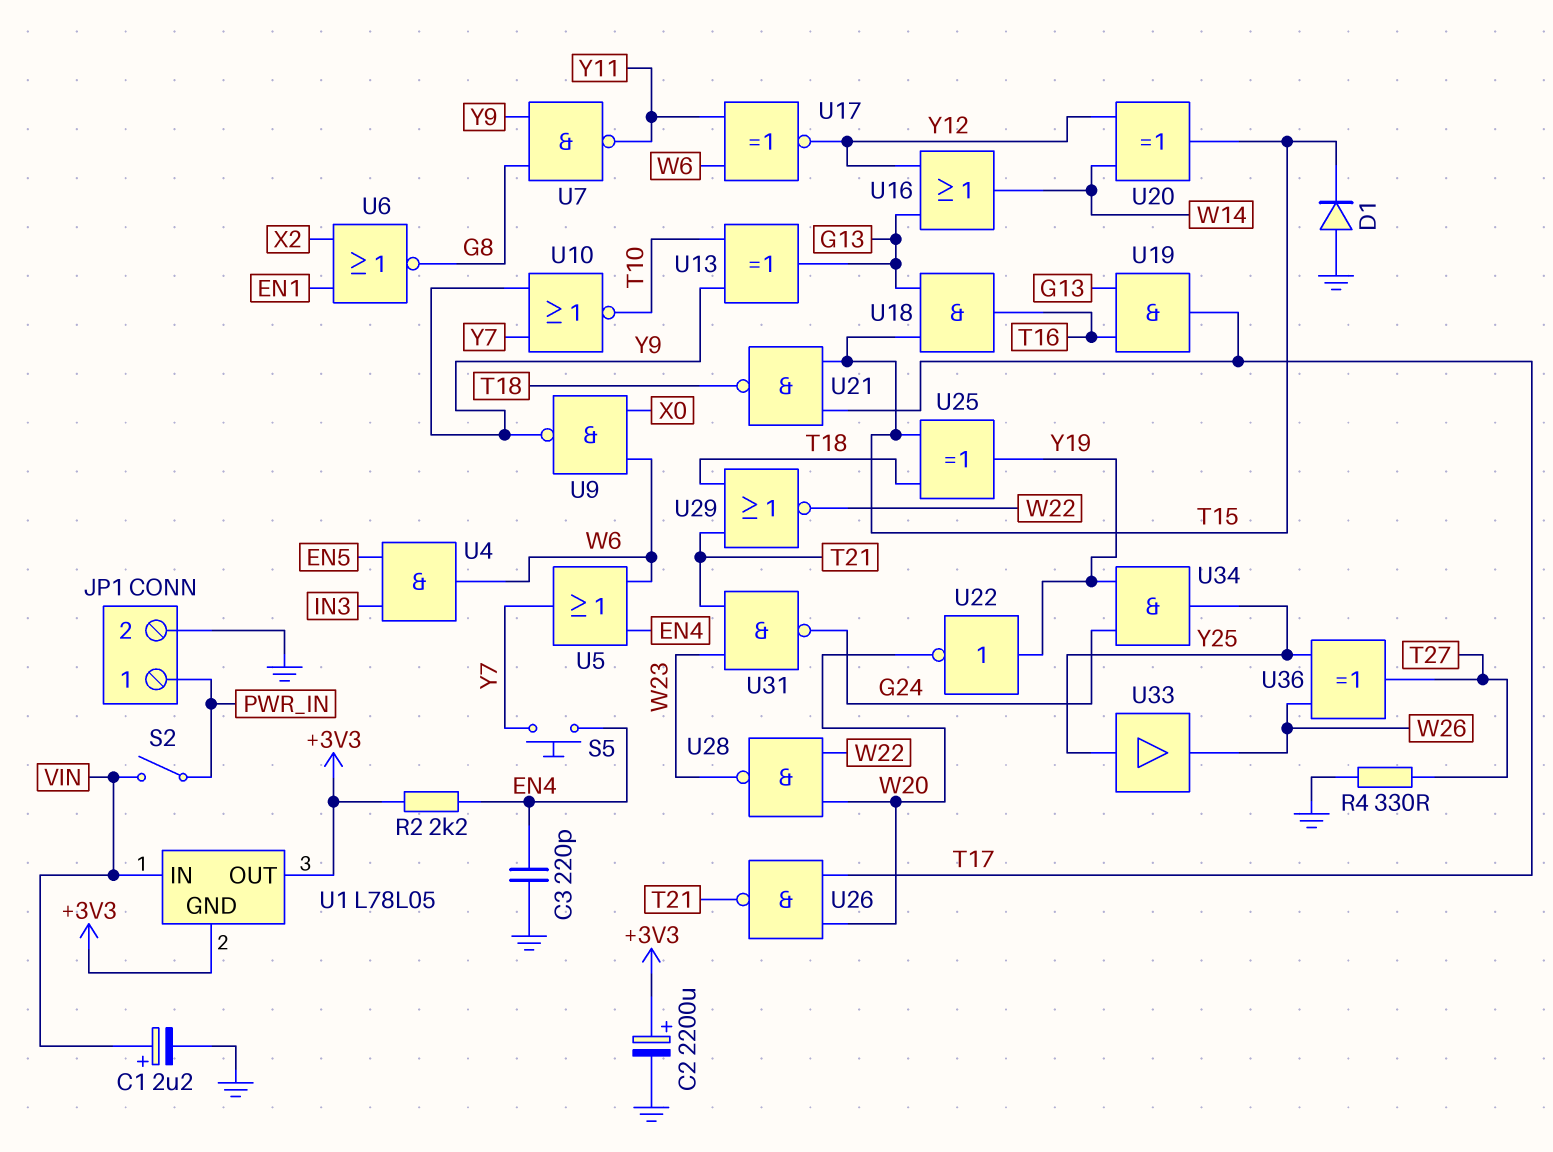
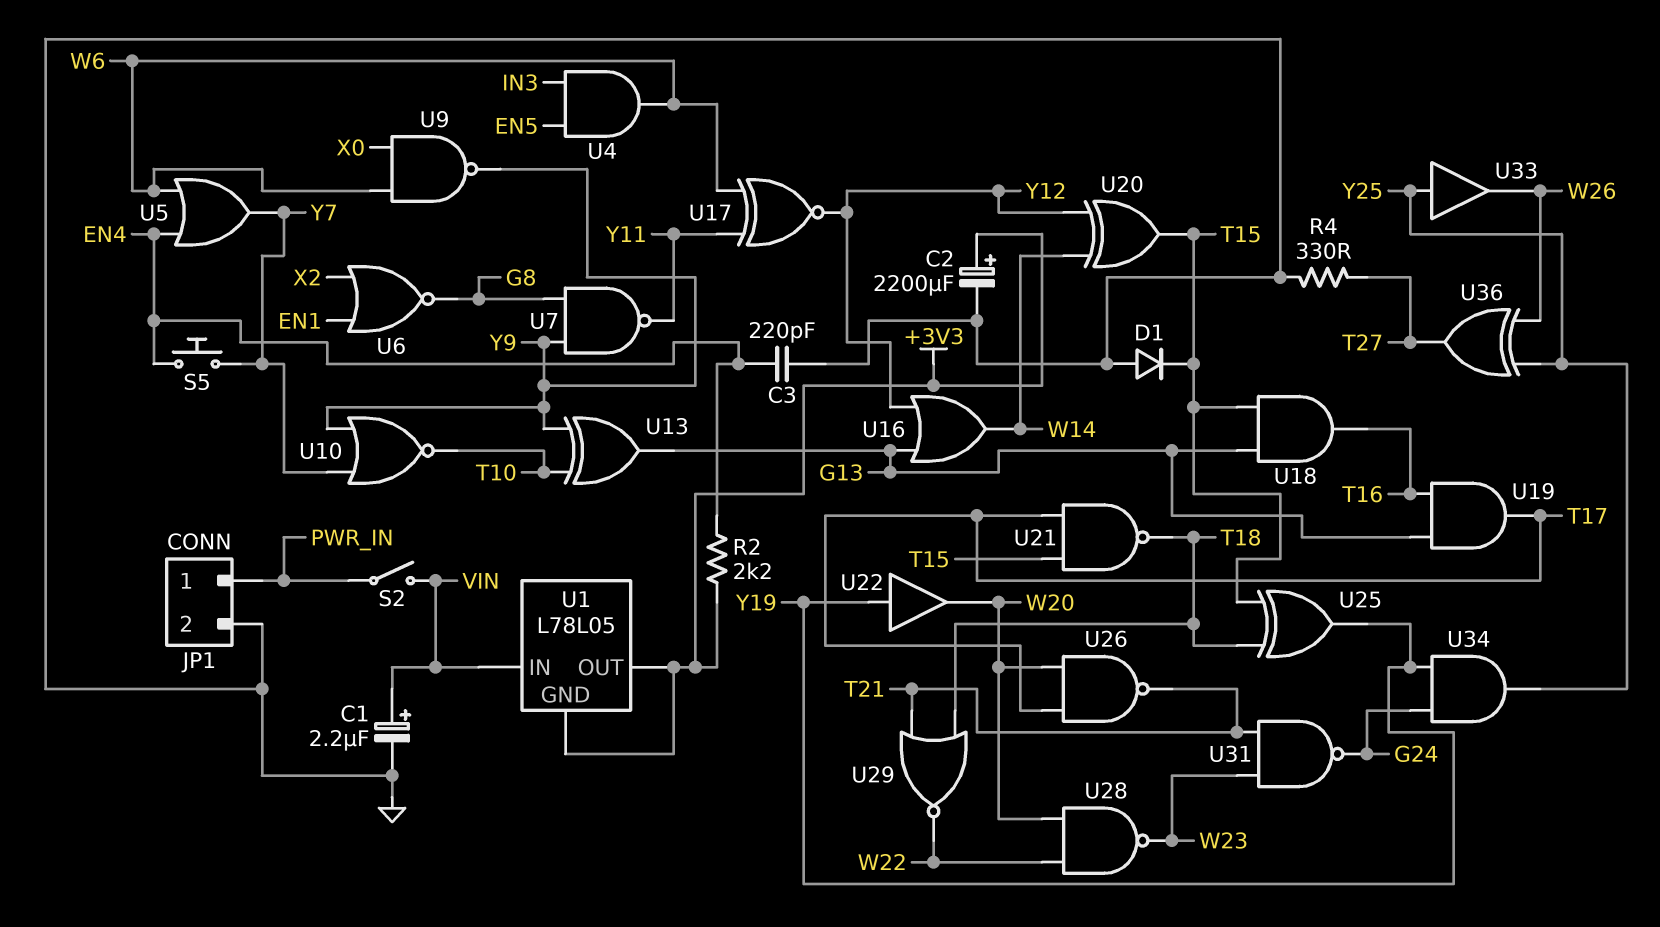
U22: NOT (in Y19, out W20) -> buffer (in Y19, out W20)

